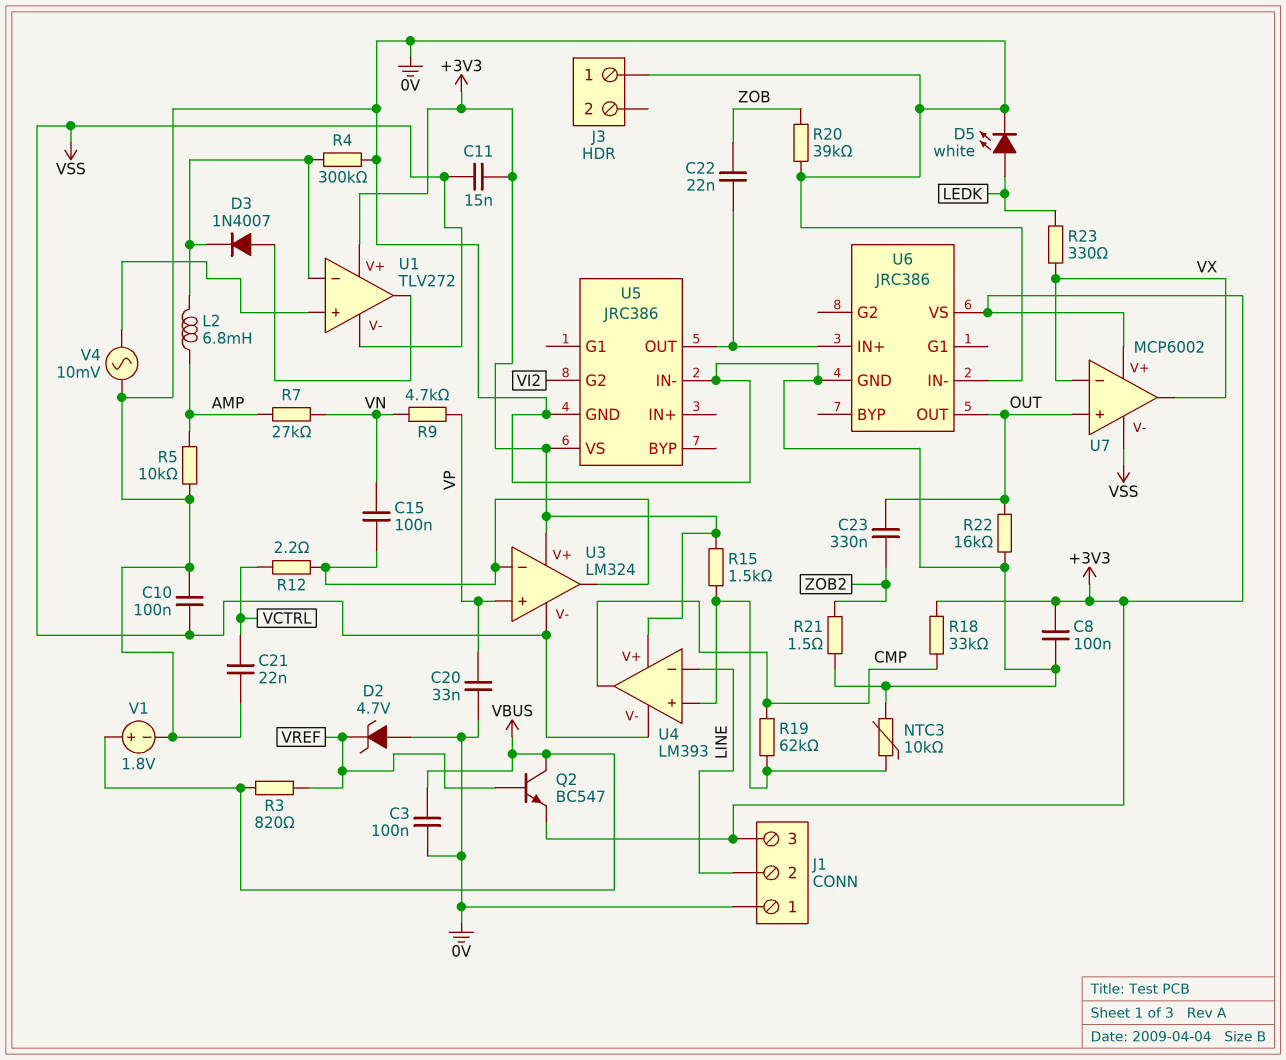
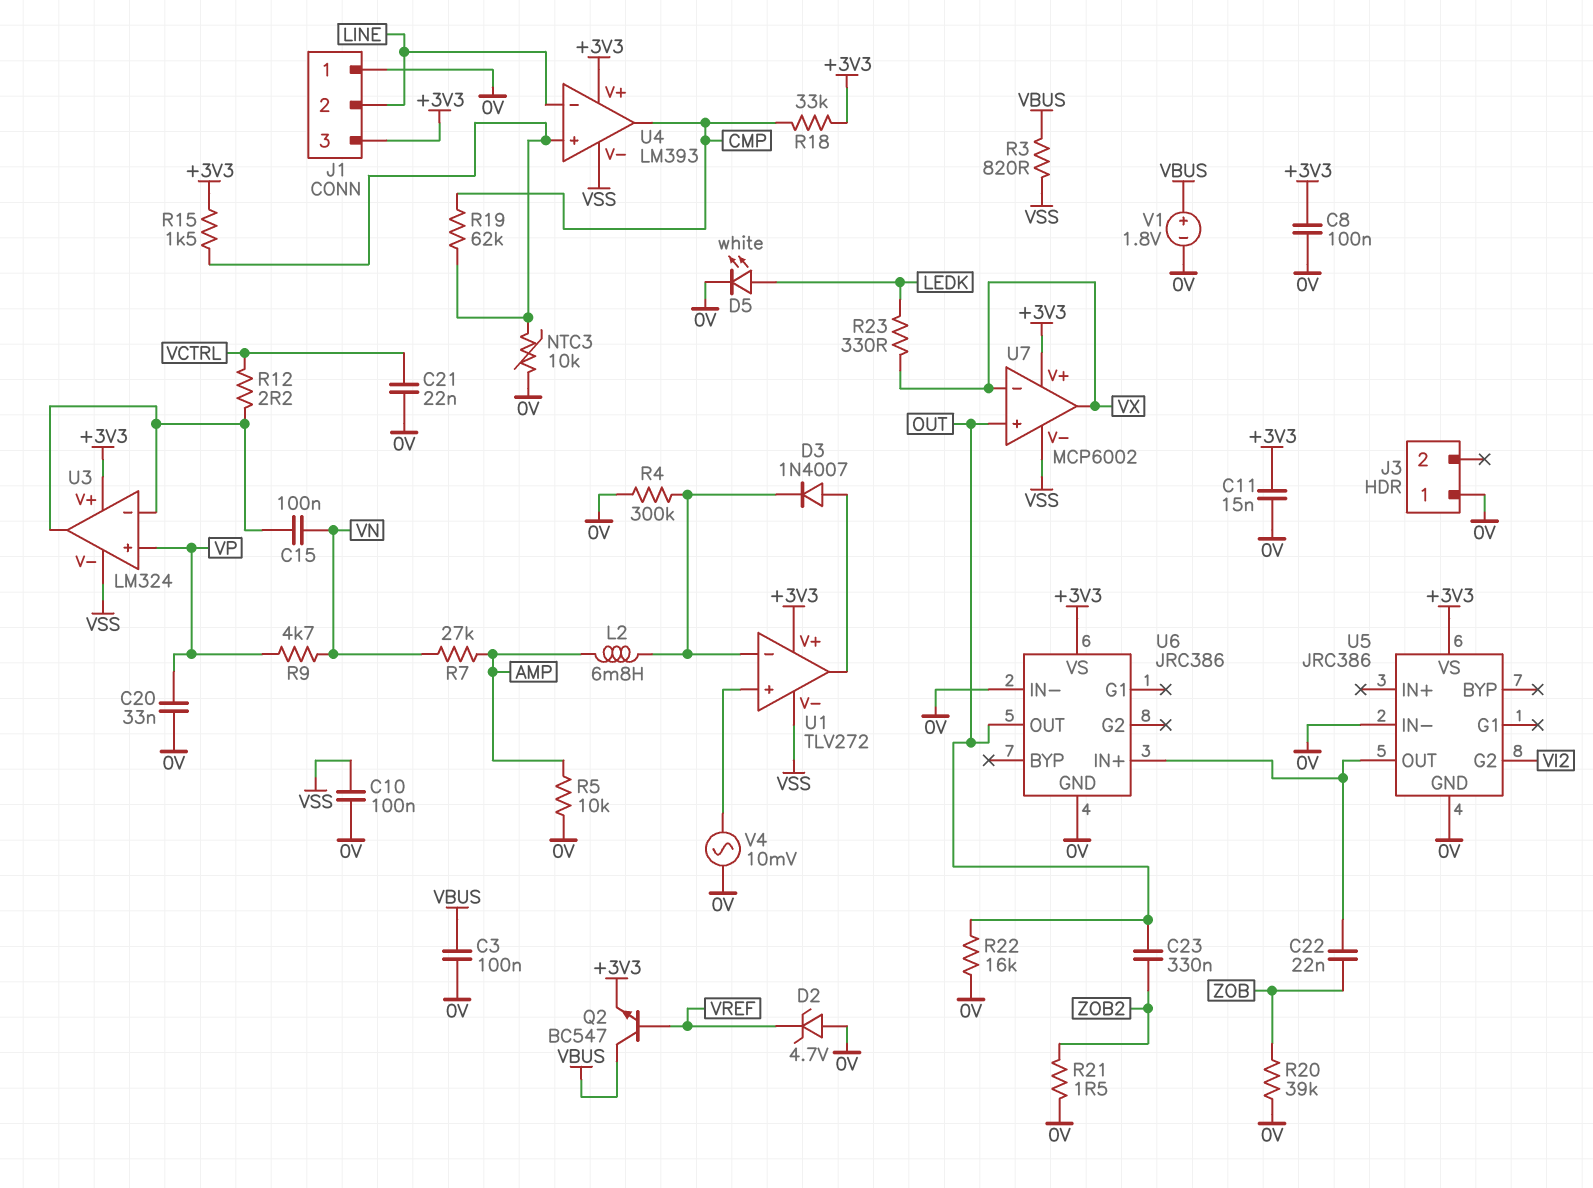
C11: 15nF (+3V3, VSS) -> 15nF (+3V3, 0V)
R3: 820 (VBUS, VREF) -> 820 (VBUS, VSS)

